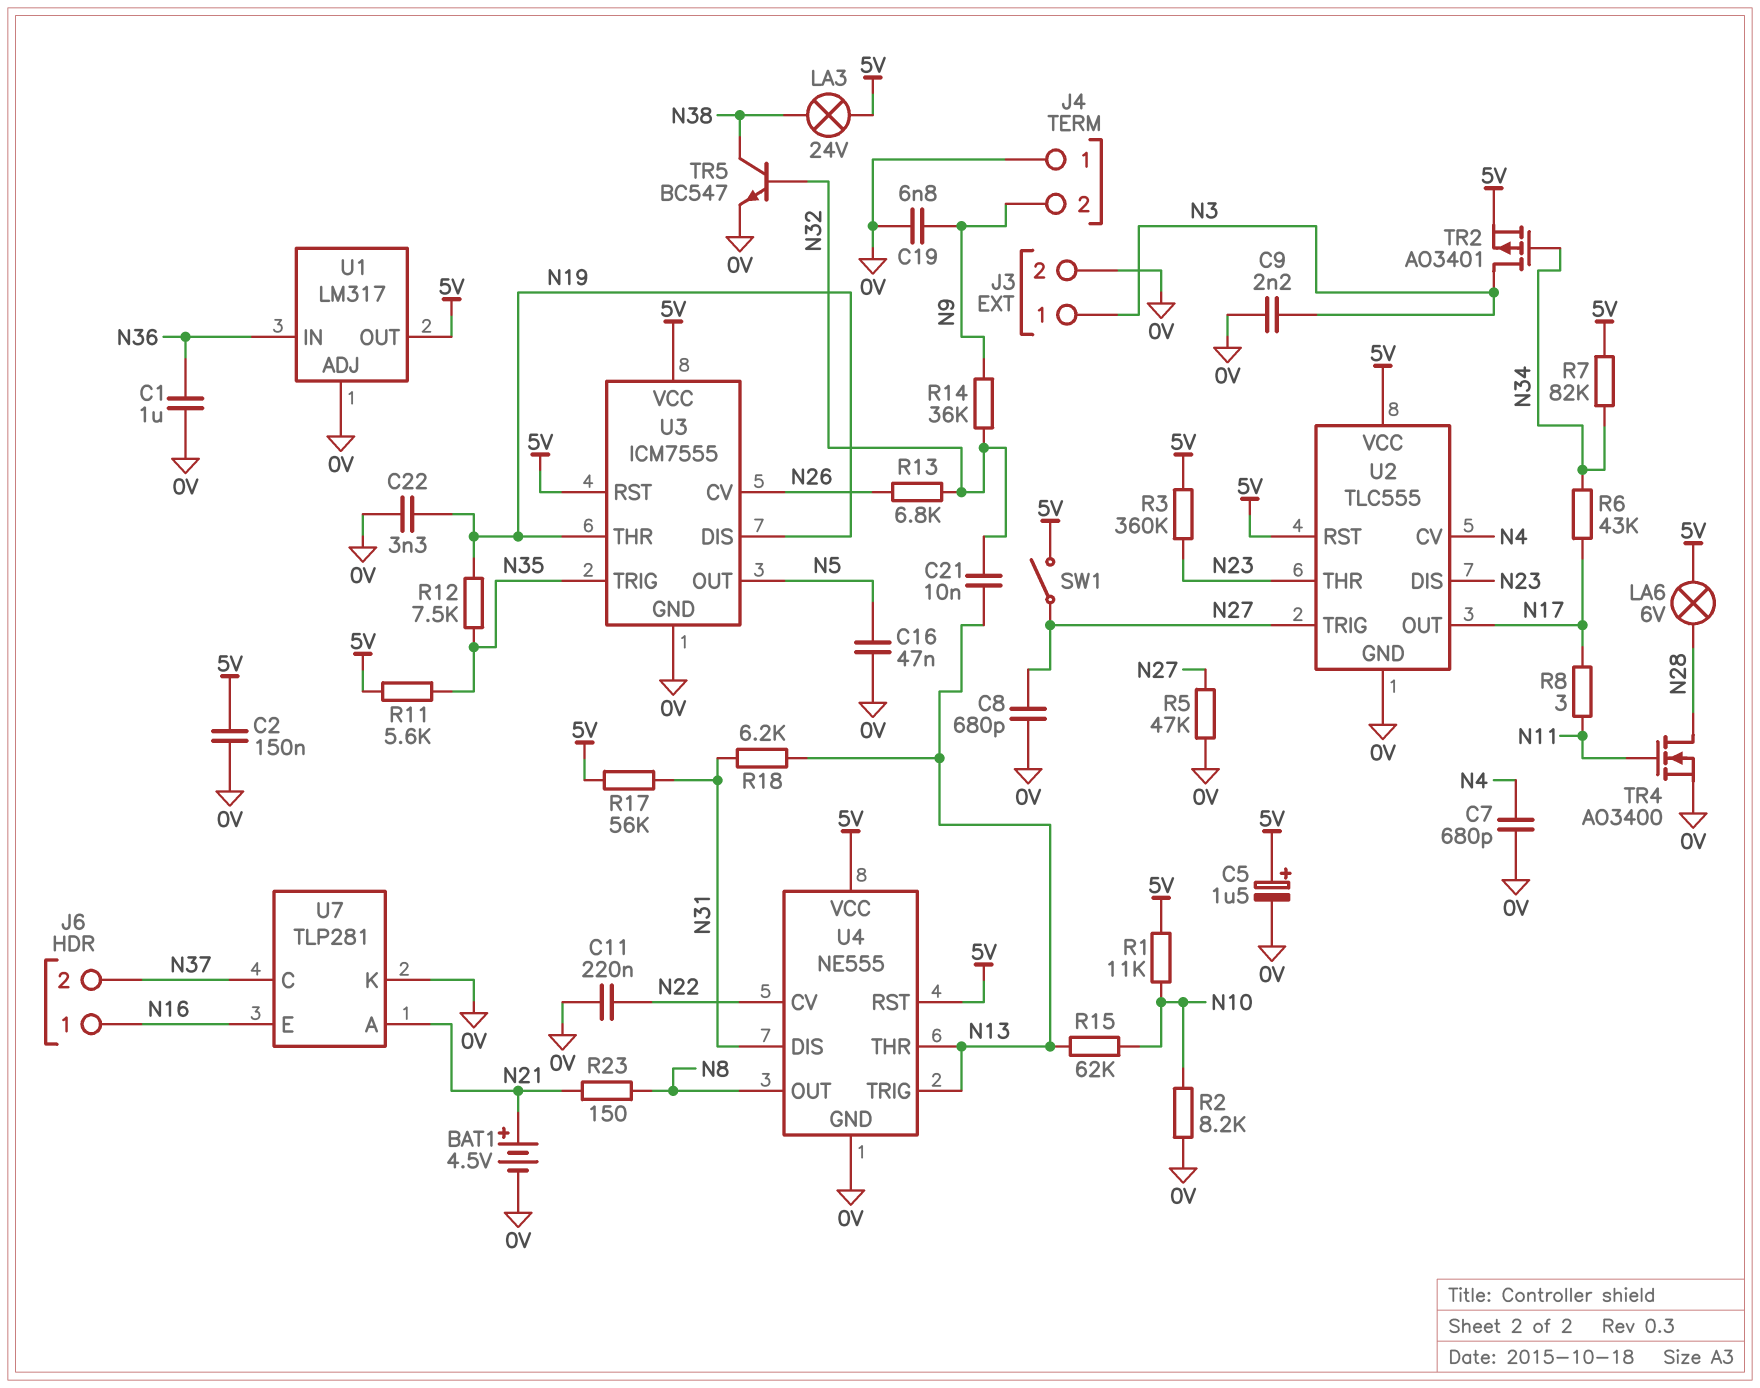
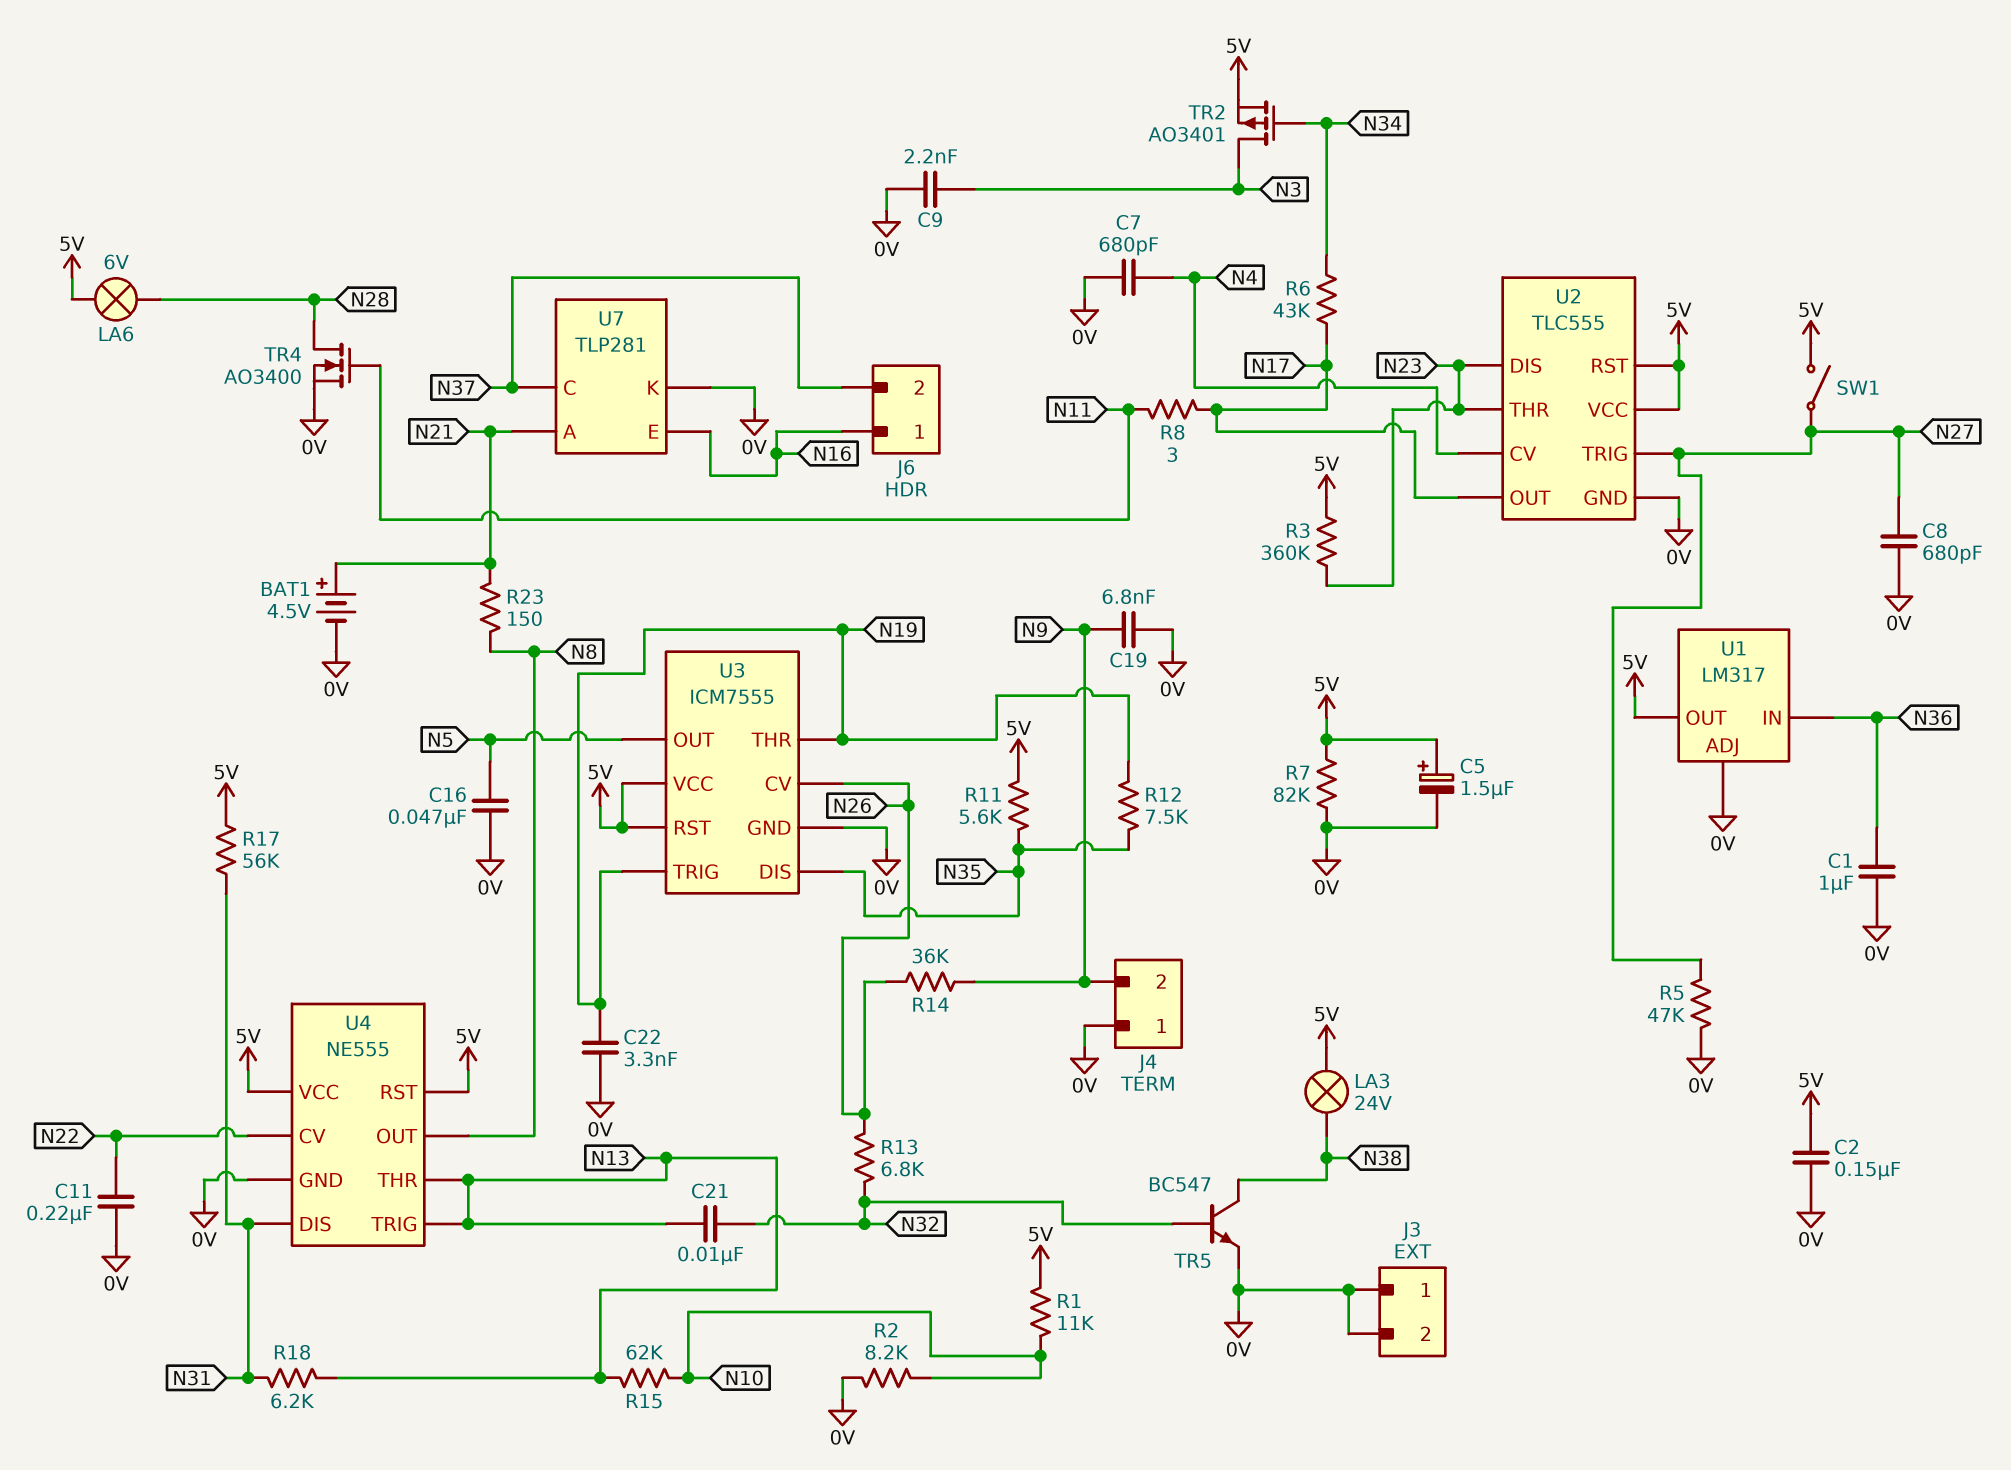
J3 pin 1: N3 -> 0V
R7: 82k (5V, N34) -> 82k (0V, 5V)
R14: 36k (N9, N32) -> 36k (N9, N26)
U3 pin DIS: N19 -> N35
U3 pin TRIG: N35 -> N19

